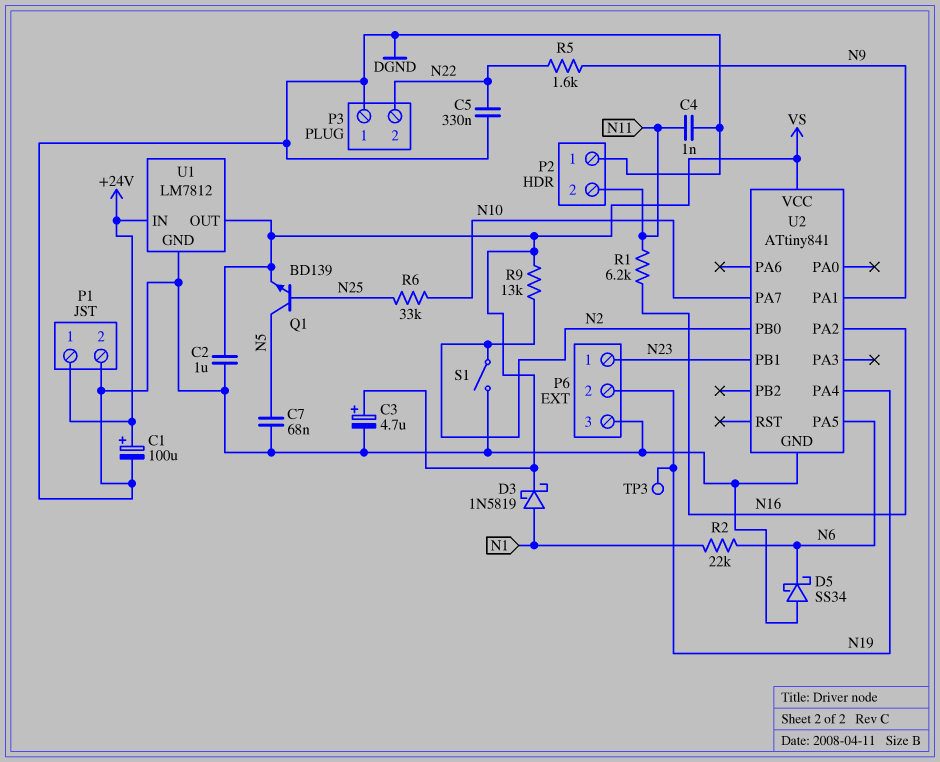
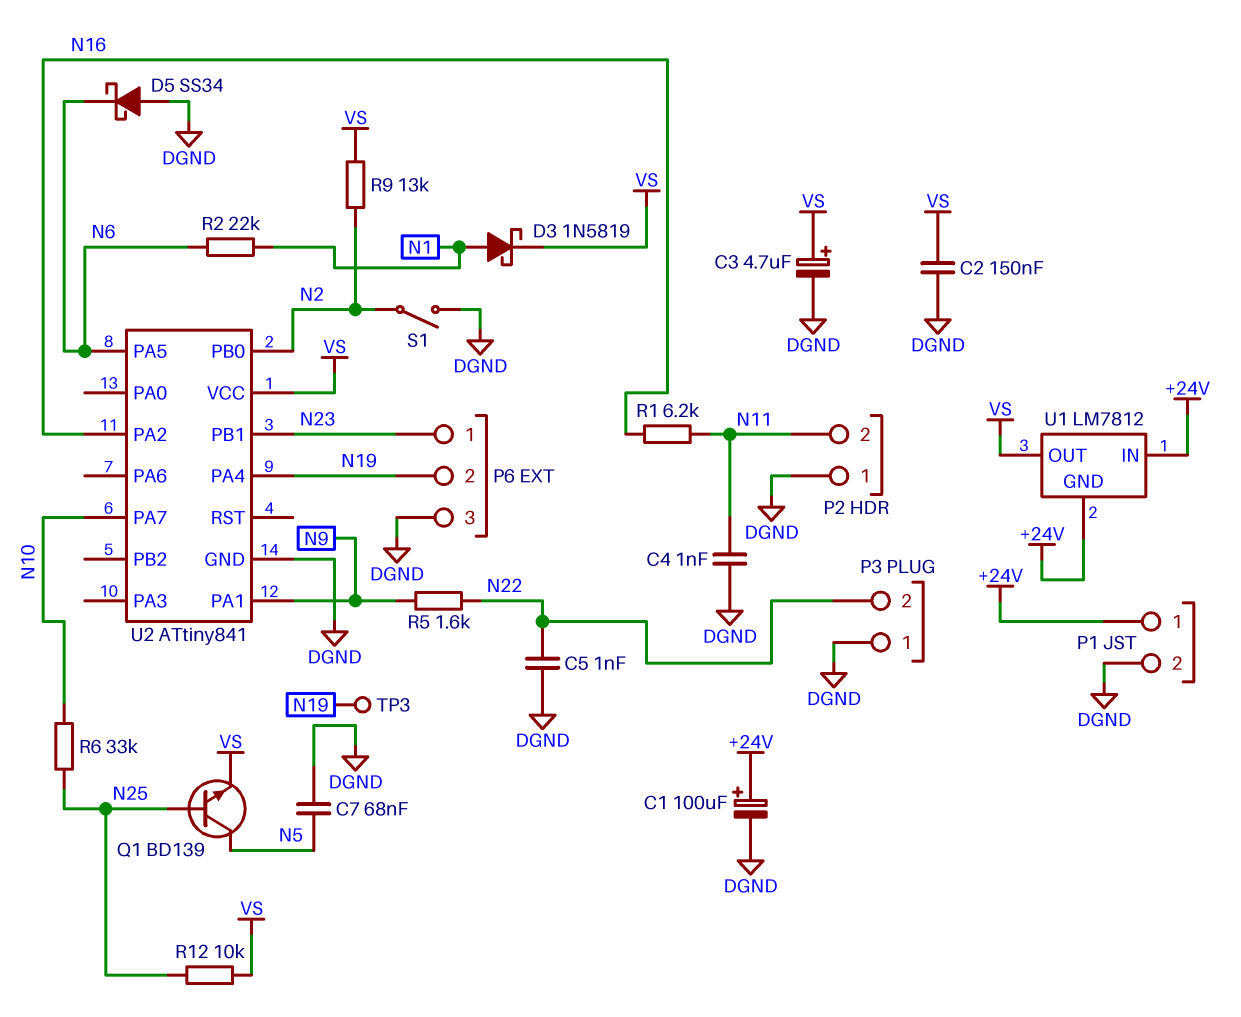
C2: 1uF (DGND, VS) -> 150nF (DGND, VS)
C5: 330nF (DGND, N22) -> 1nF (DGND, N22)
R12: none -> 10k (N25, VS)
U1 pin GND: DGND -> +24V

